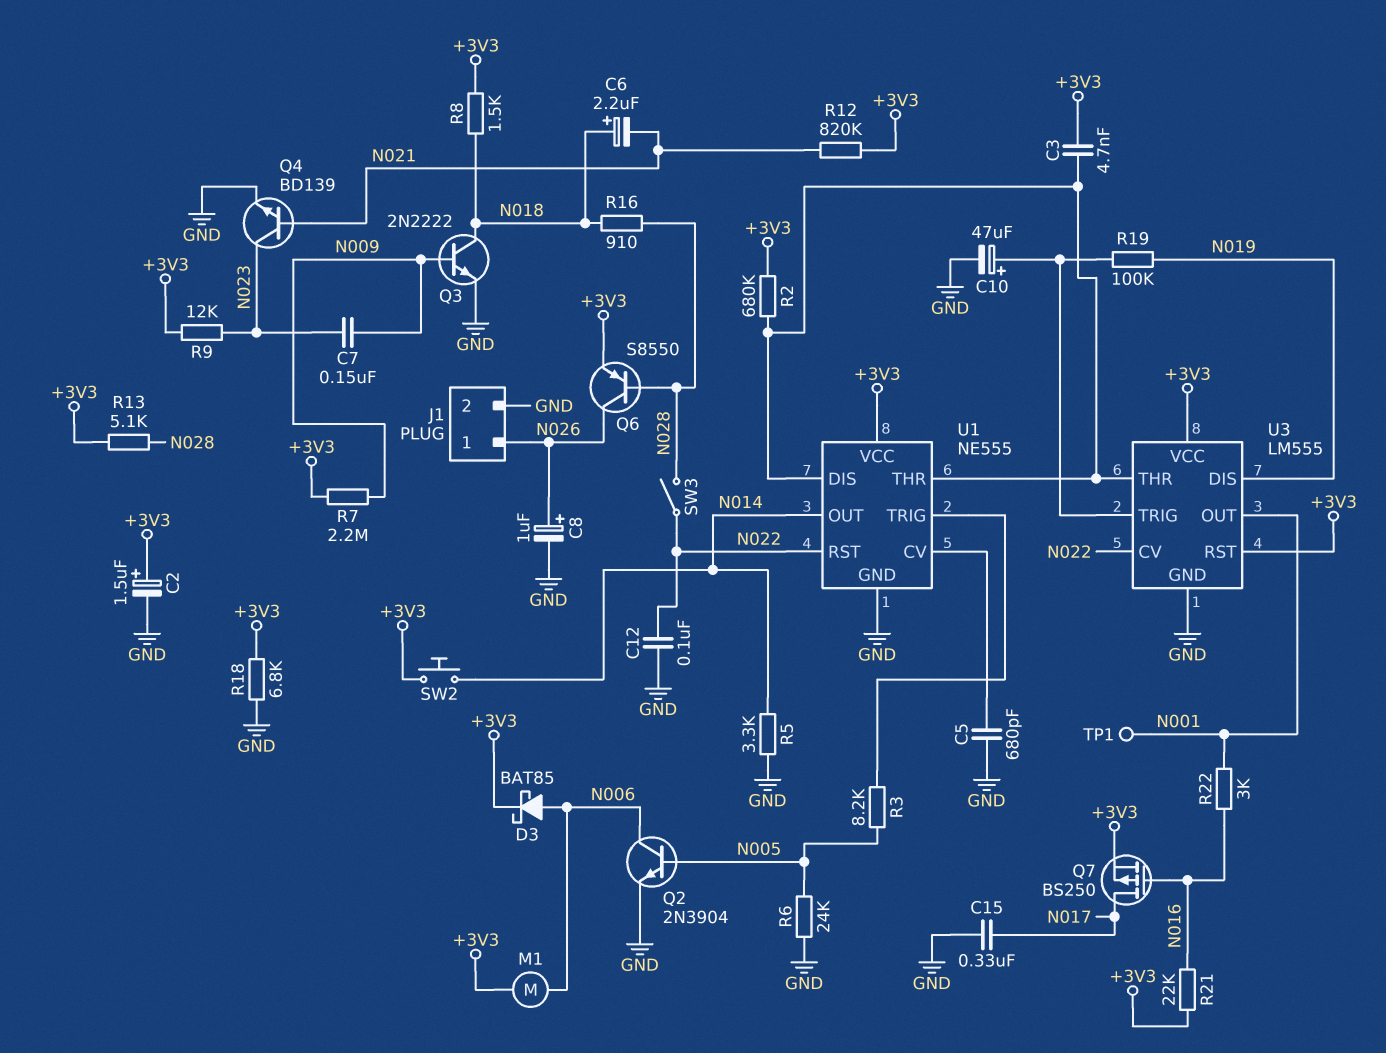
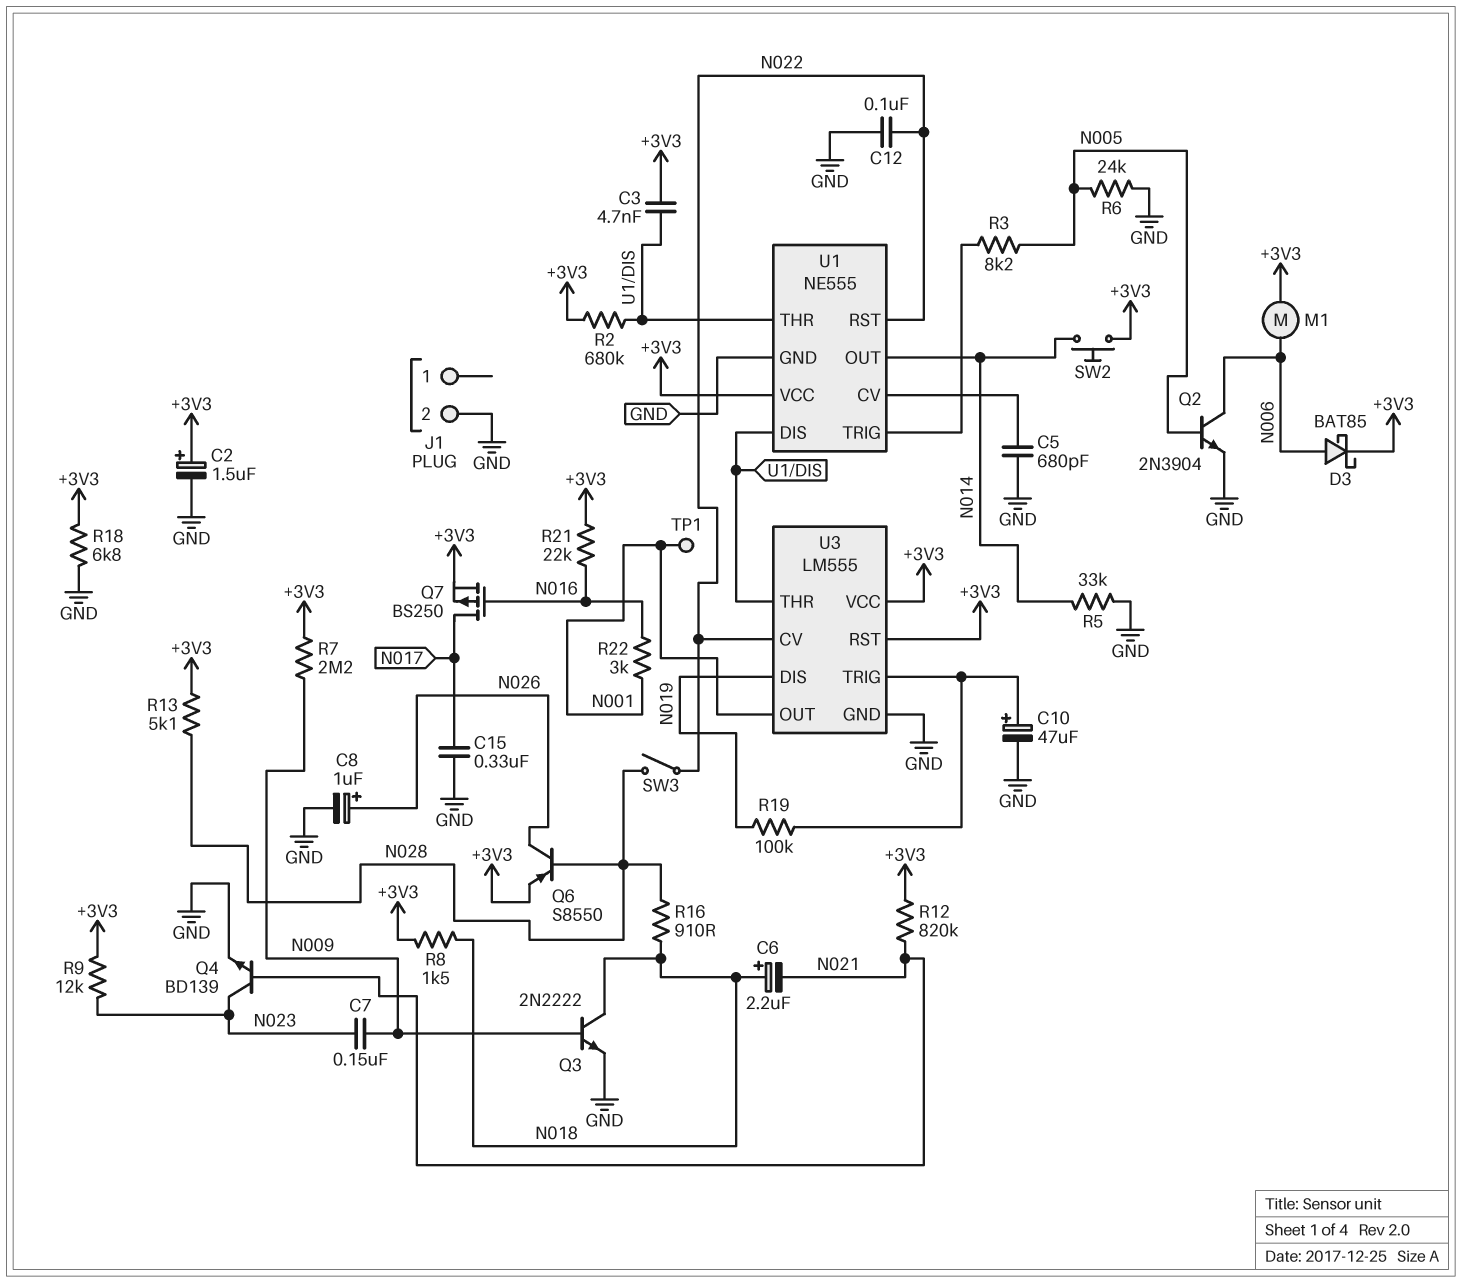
J1 pin 1: N026 -> none
R5: 3.3k (GND, N014) -> 33k (GND, N014)

